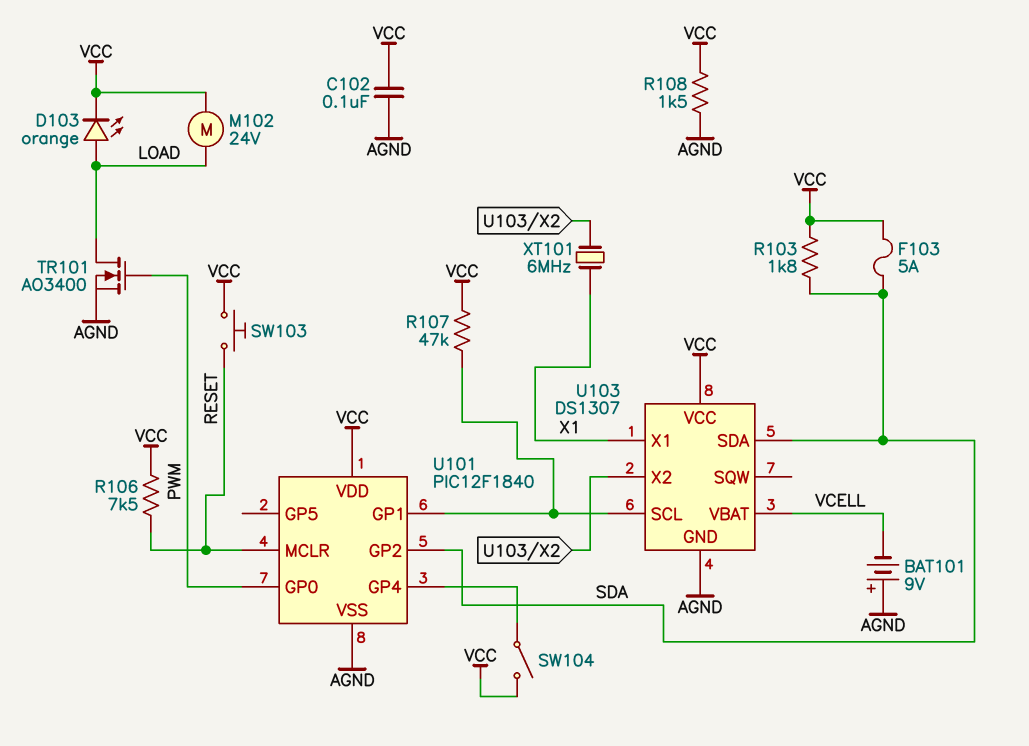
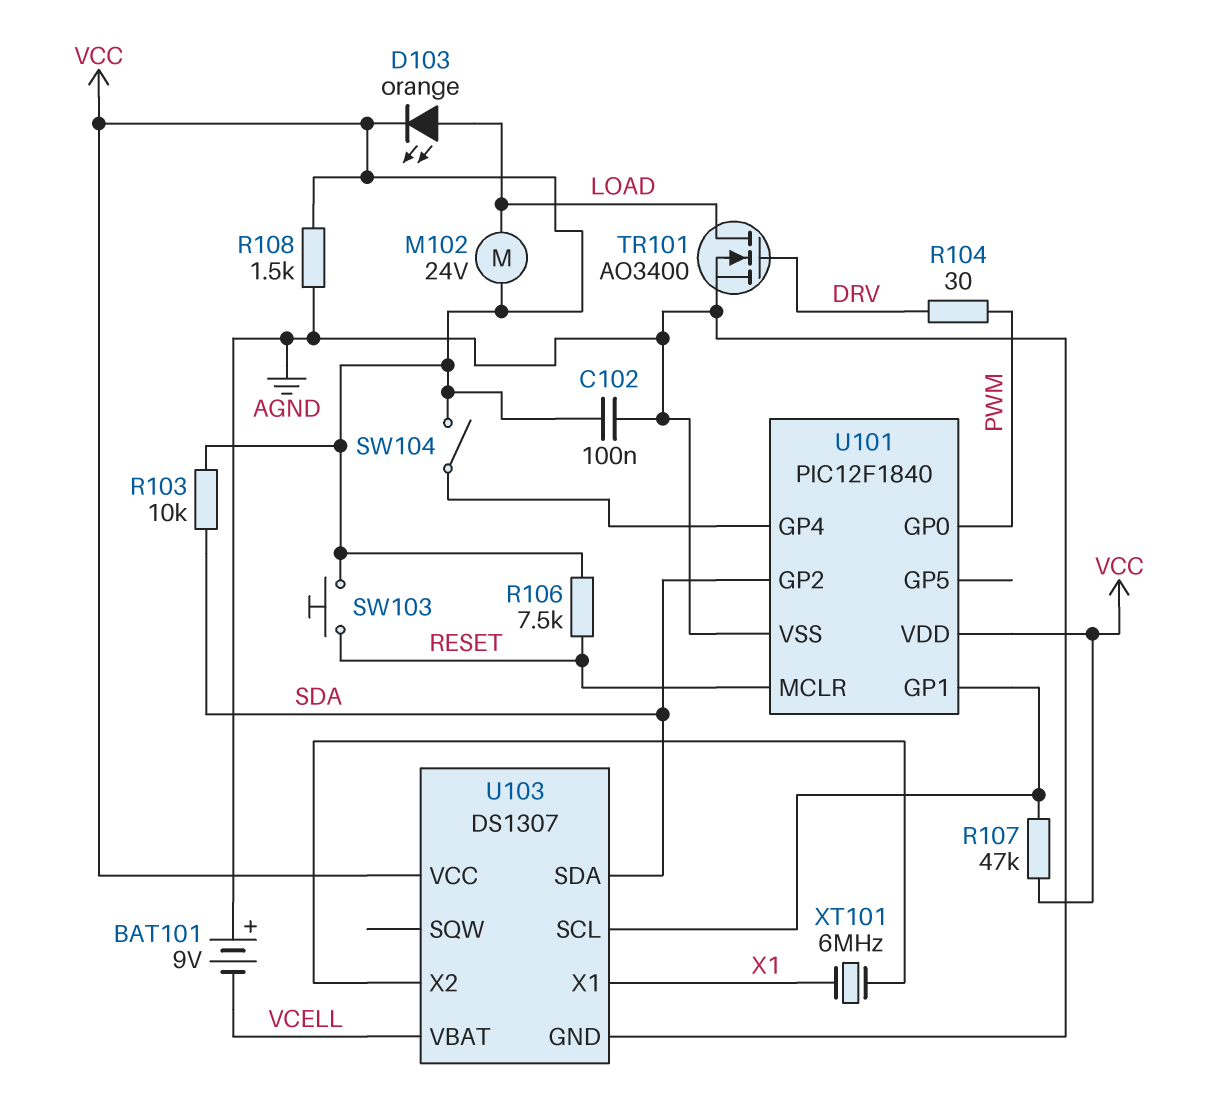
F103: 5A (SDA, VCC) -> none
R103: 1.8k (SDA, VCC) -> 10k (SDA, VCC)
R104: none -> 30 (DRV, PWM)
TR101: NMOS AO3400 (G PWM, D LOAD, S AGND) -> NMOS AO3400 (G DRV, D LOAD, S AGND)

